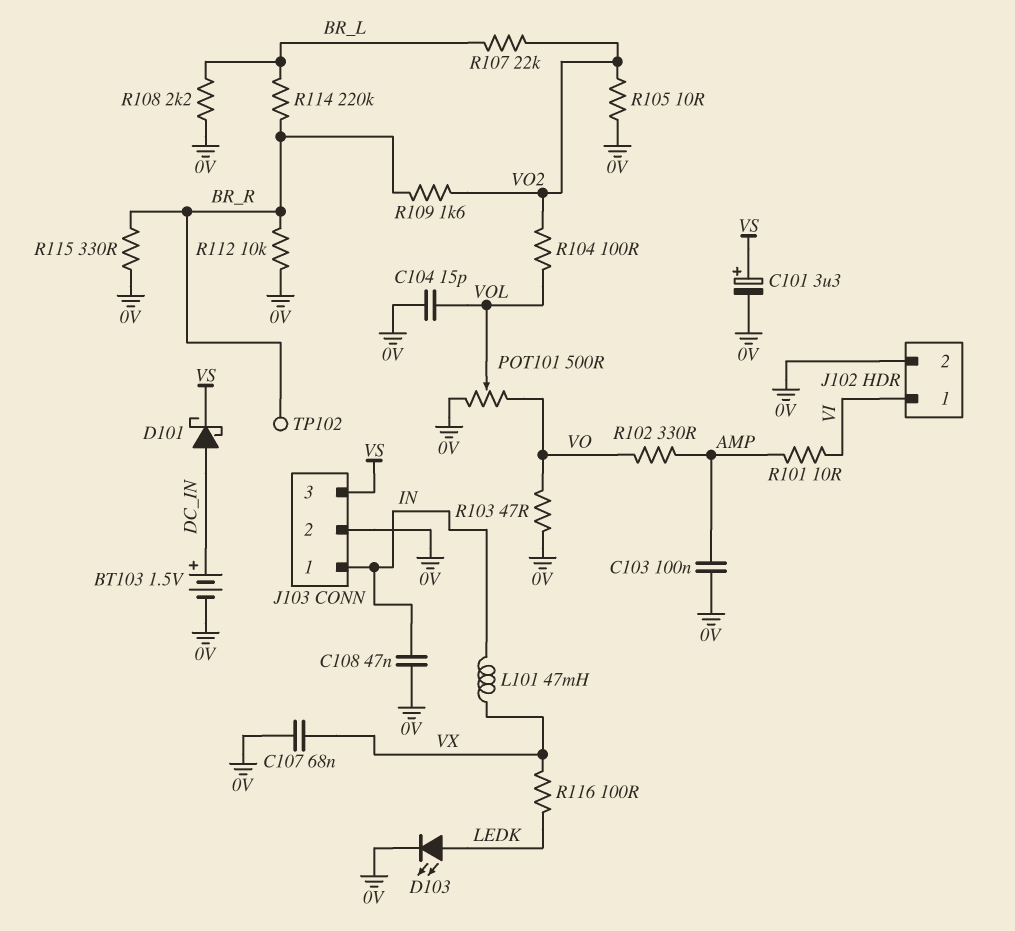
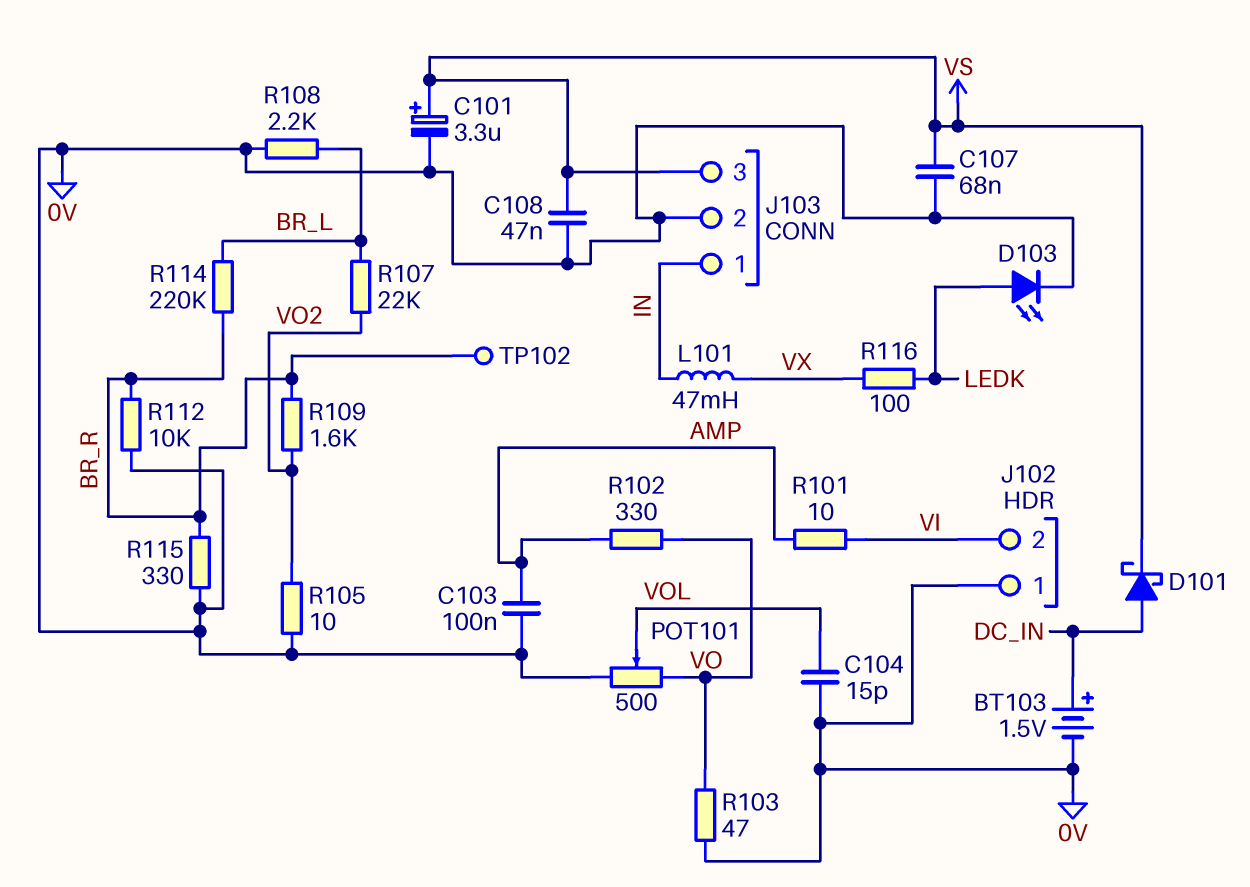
C107: 68nF (0V, VX) -> 68nF (0V, VS)
C108: 47nF (0V, IN) -> 47nF (0V, VS)
J102 pin 1: VI -> 0V
J102 pin 2: 0V -> VI
R104: 100 (VO2, VOL) -> none

